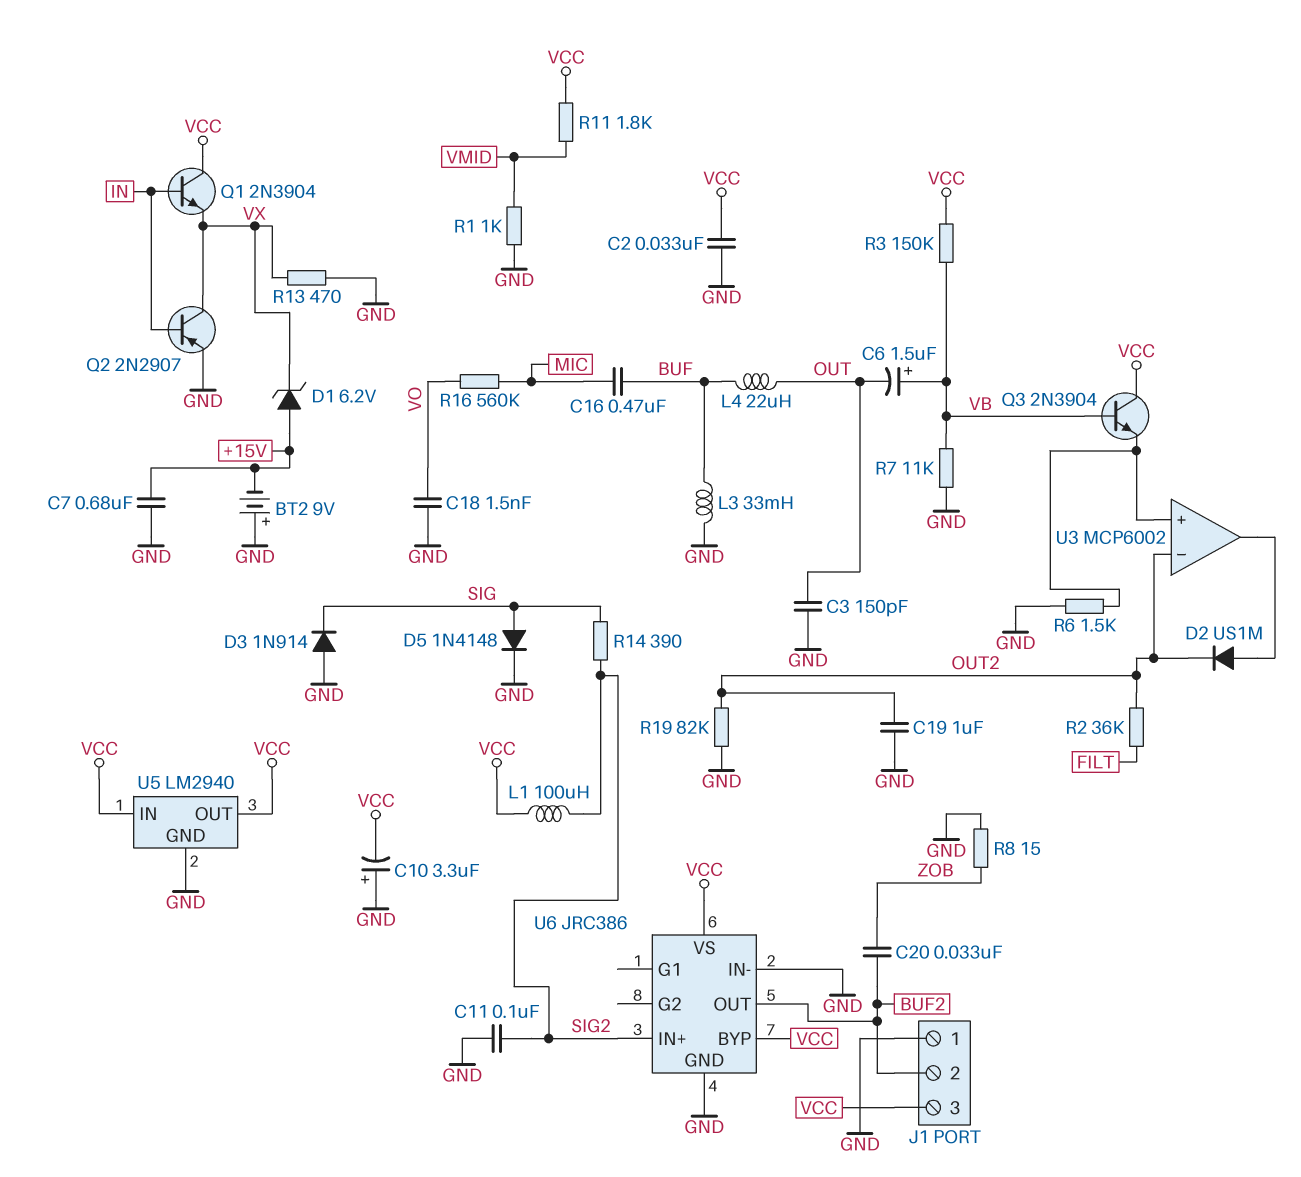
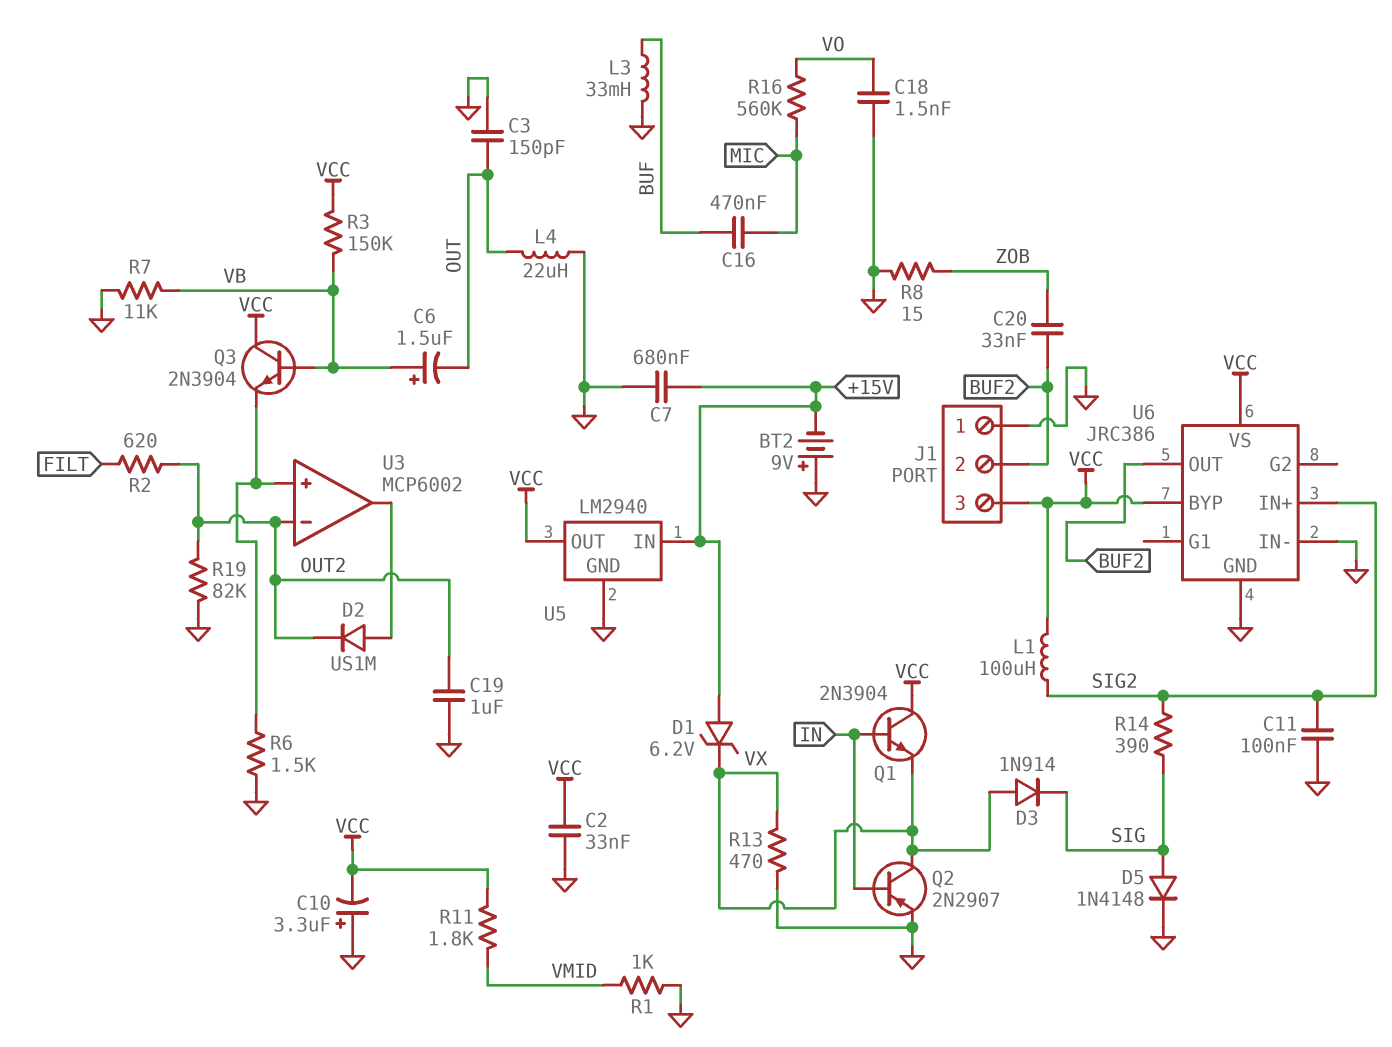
D3: diode 1N914 (A GND, K SIG) -> diode 1N914 (A VX, K SIG)
L4: 22uH (BUF, OUT) -> 22uH (GND, OUT)
R2: 36k (FILT, OUT2) -> 620 (FILT, OUT2)
U5 pin IN: VCC -> +15V

